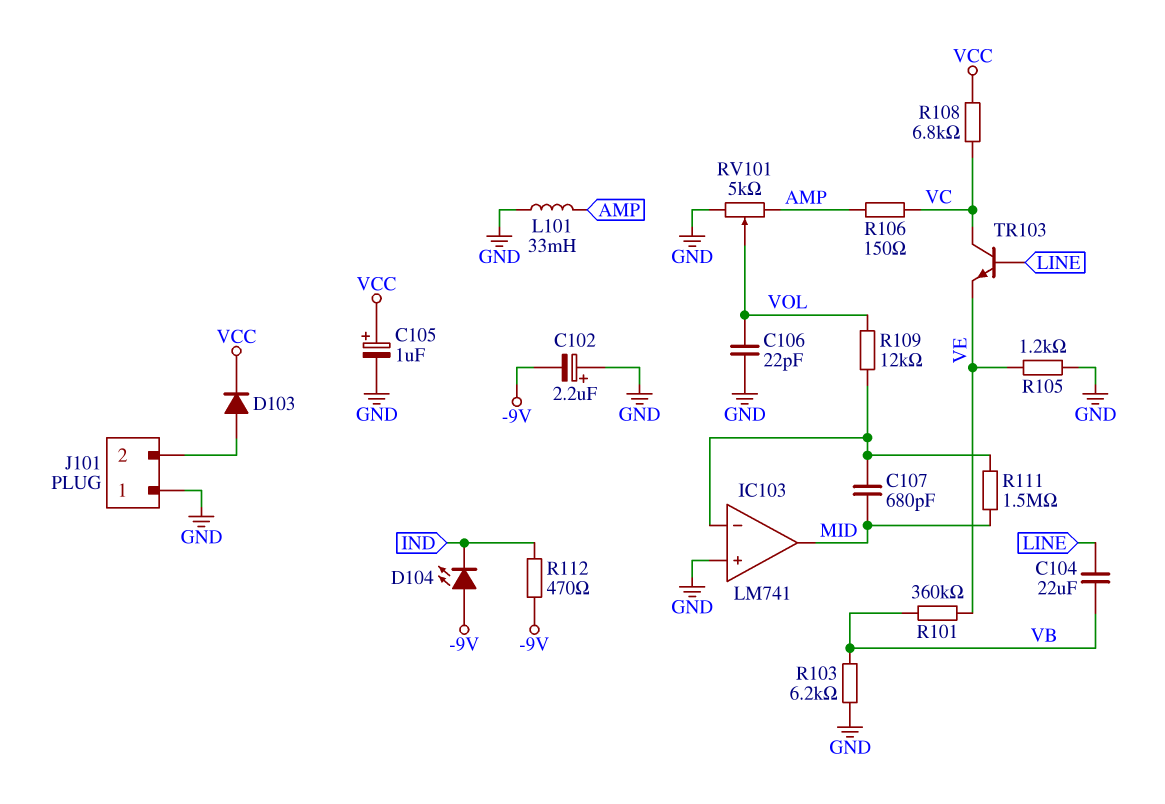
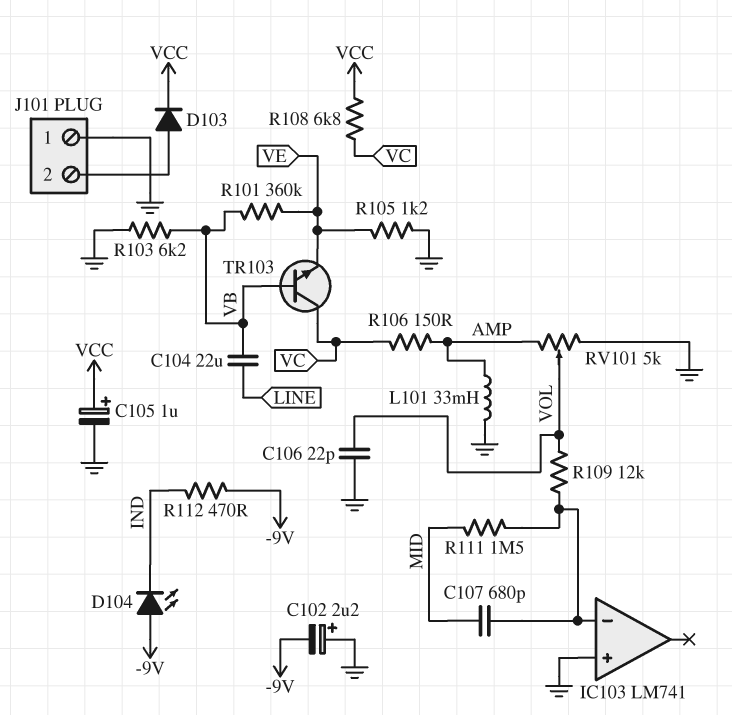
IC103 pin out: MID -> none
TR103: NPN (B LINE, C VC, E VE) -> NPN (B VB, C VC, E VE)

